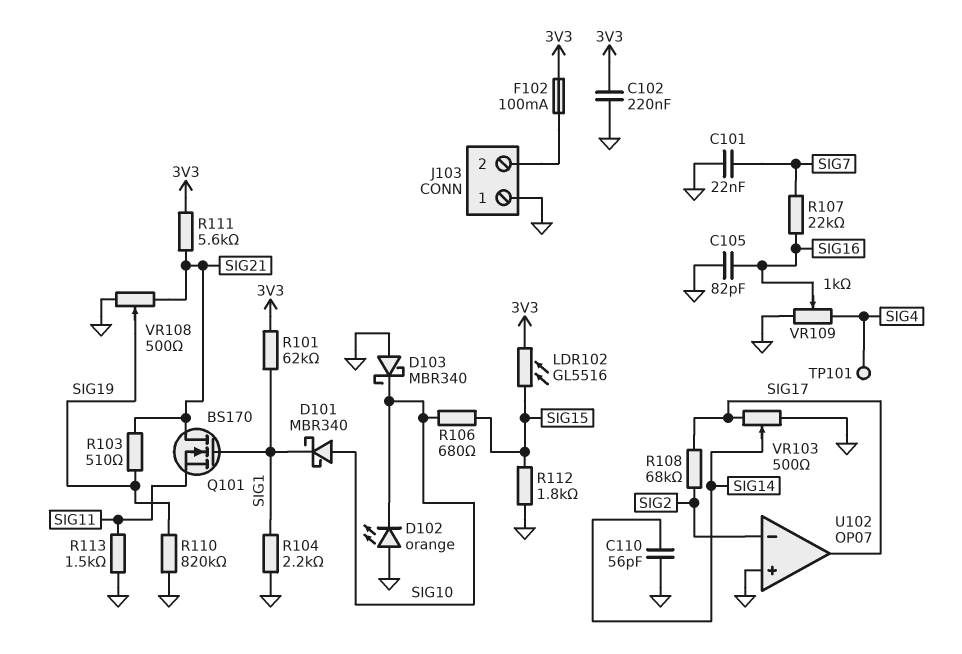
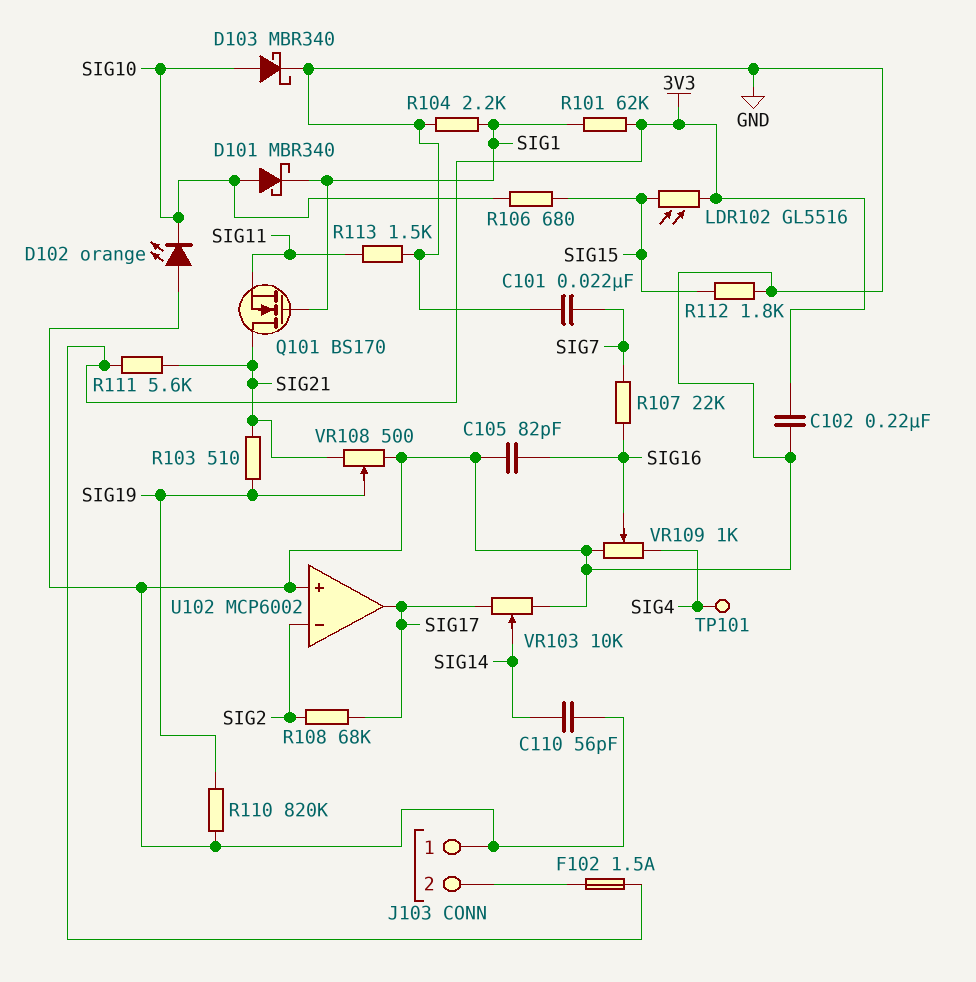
D103: schottky MBR340 (A GND, K SIG10) -> schottky MBR340 (A SIG10, K GND)
F102: 100mA (3V3, J103/2) -> 1.5A (3V3, J103/2)
U102: OP07 -> MCP6002
VR103: 500 (GND, SIG17, wiper SIG14) -> 10k (GND, SIG17, wiper SIG14)

